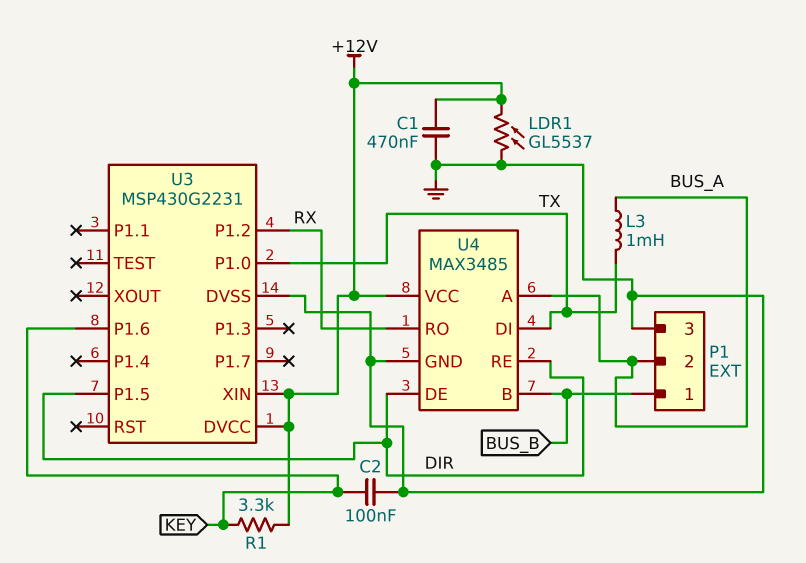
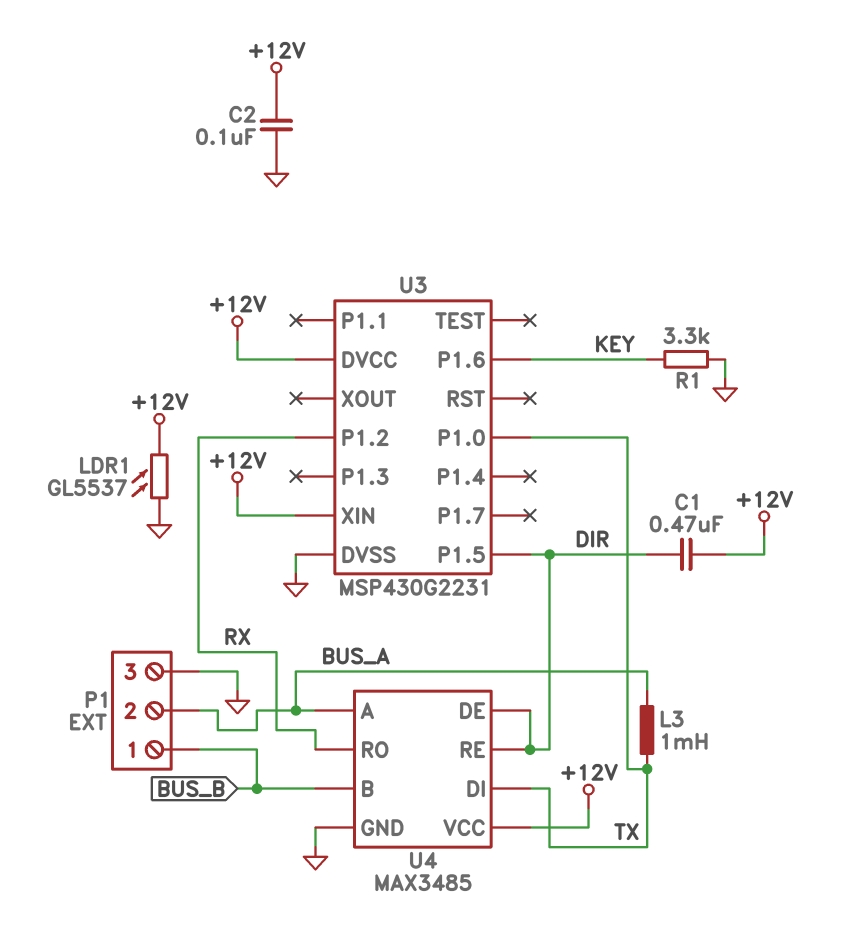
C1: 470nF (+12V, GND) -> 470nF (+12V, DIR)
C2: 100nF (GND, KEY) -> 100nF (+12V, GND)
R1: 3.3k (+12V, KEY) -> 3.3k (GND, KEY)

